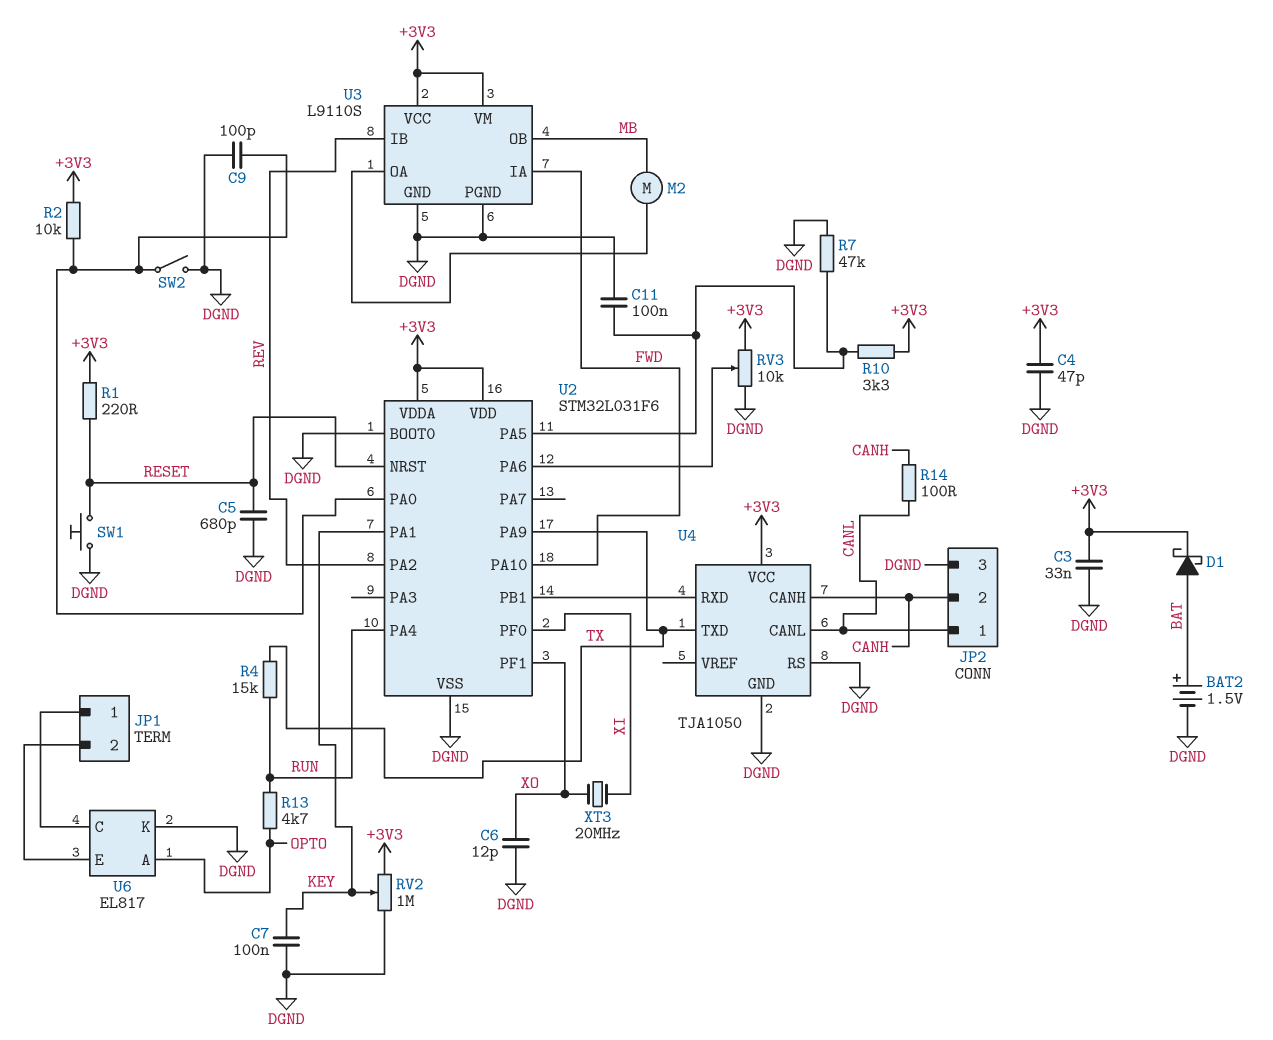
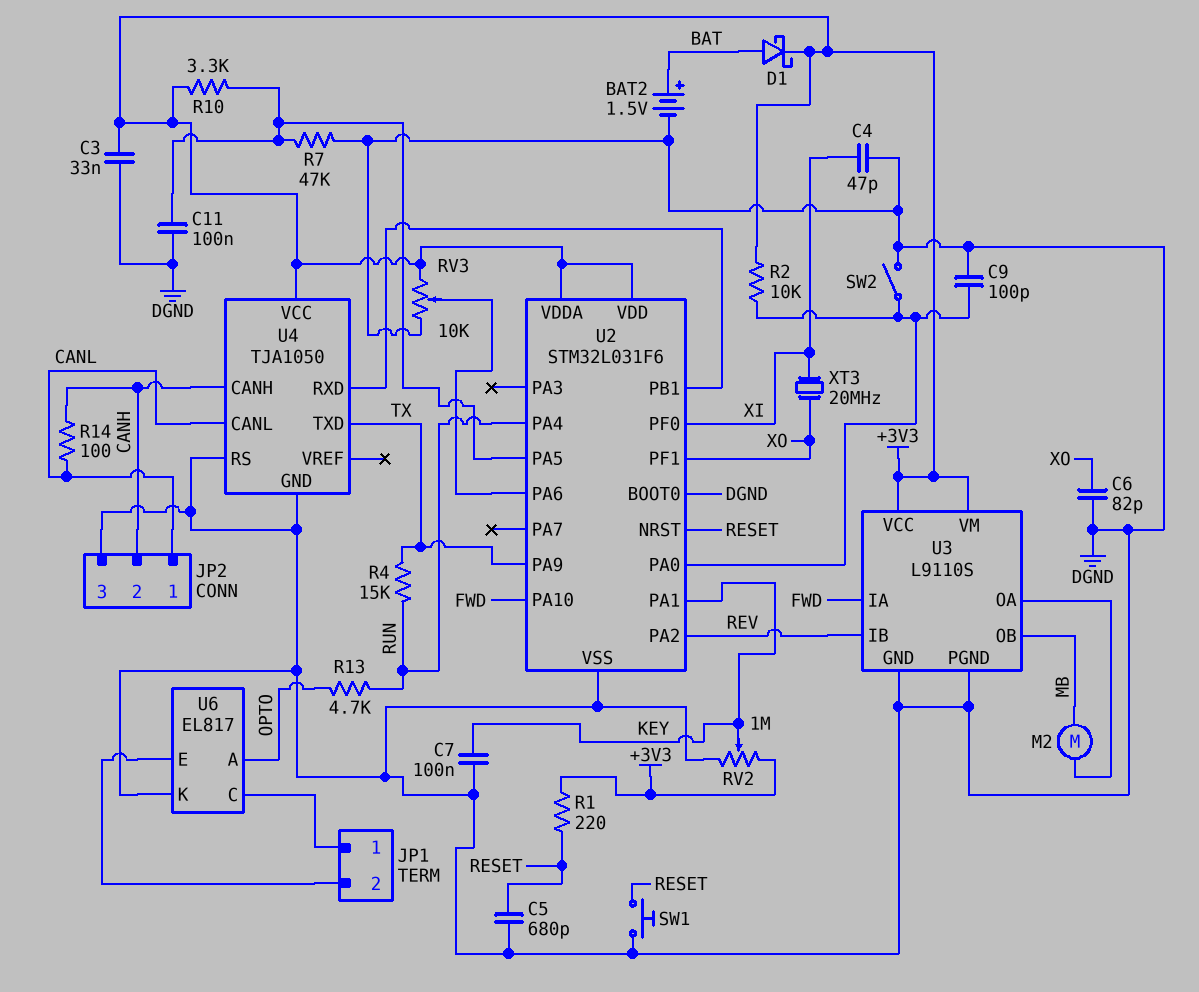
C4: 47pF (+3V3, DGND) -> 47pF (DGND, XI)
C6: 12pF (DGND, XO) -> 82pF (DGND, XO)

